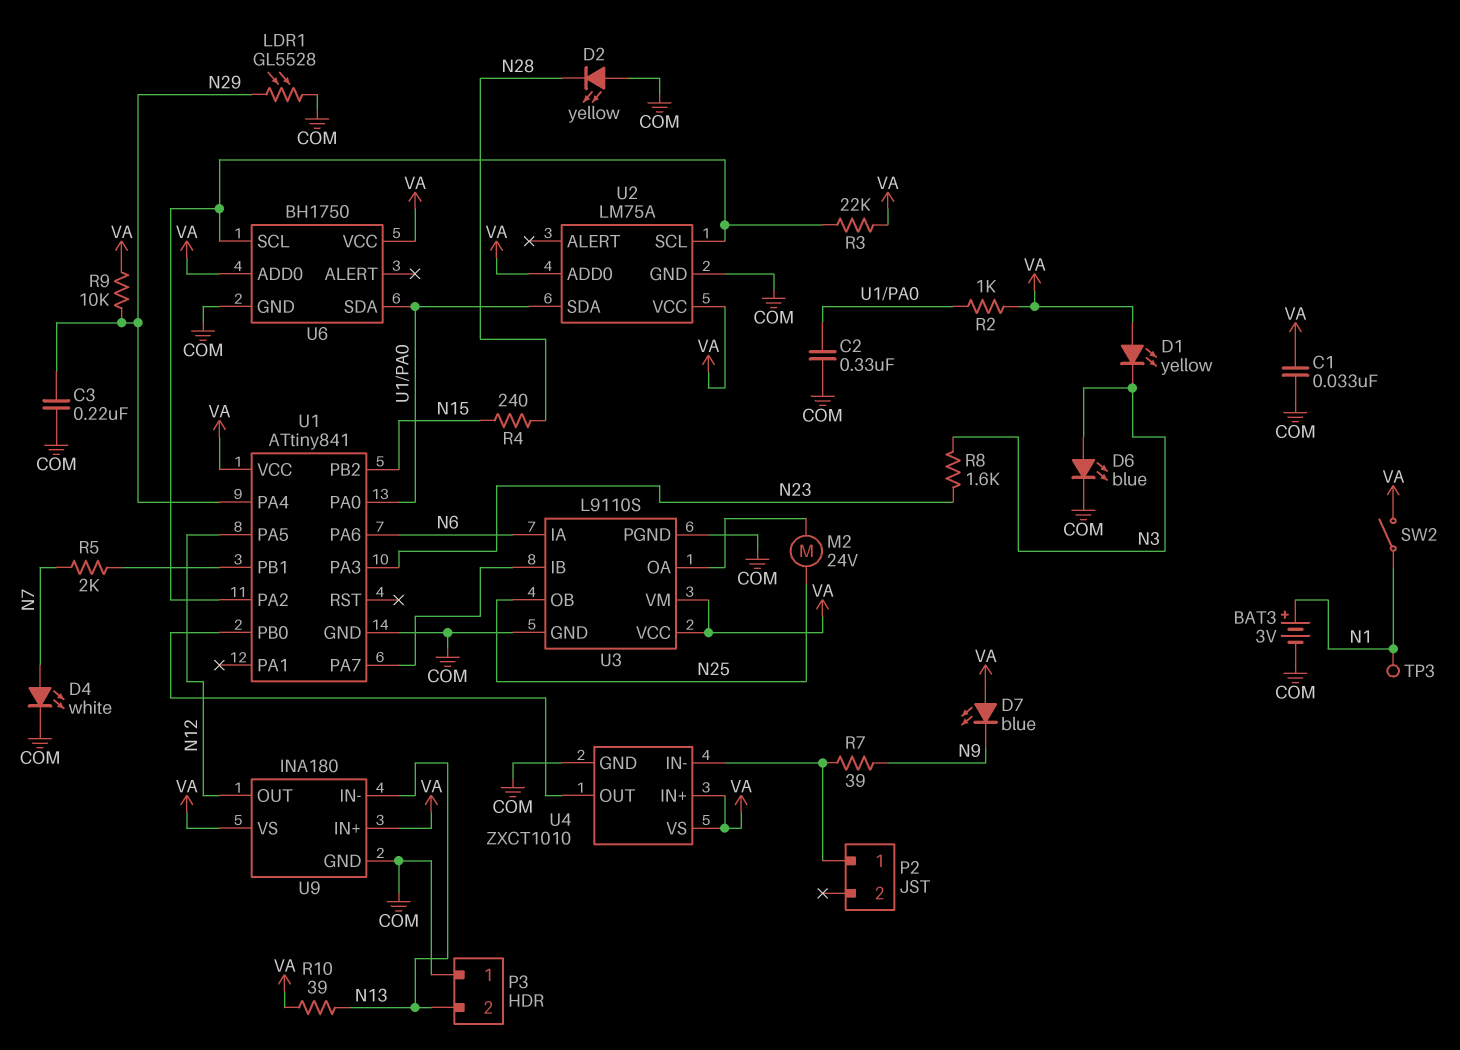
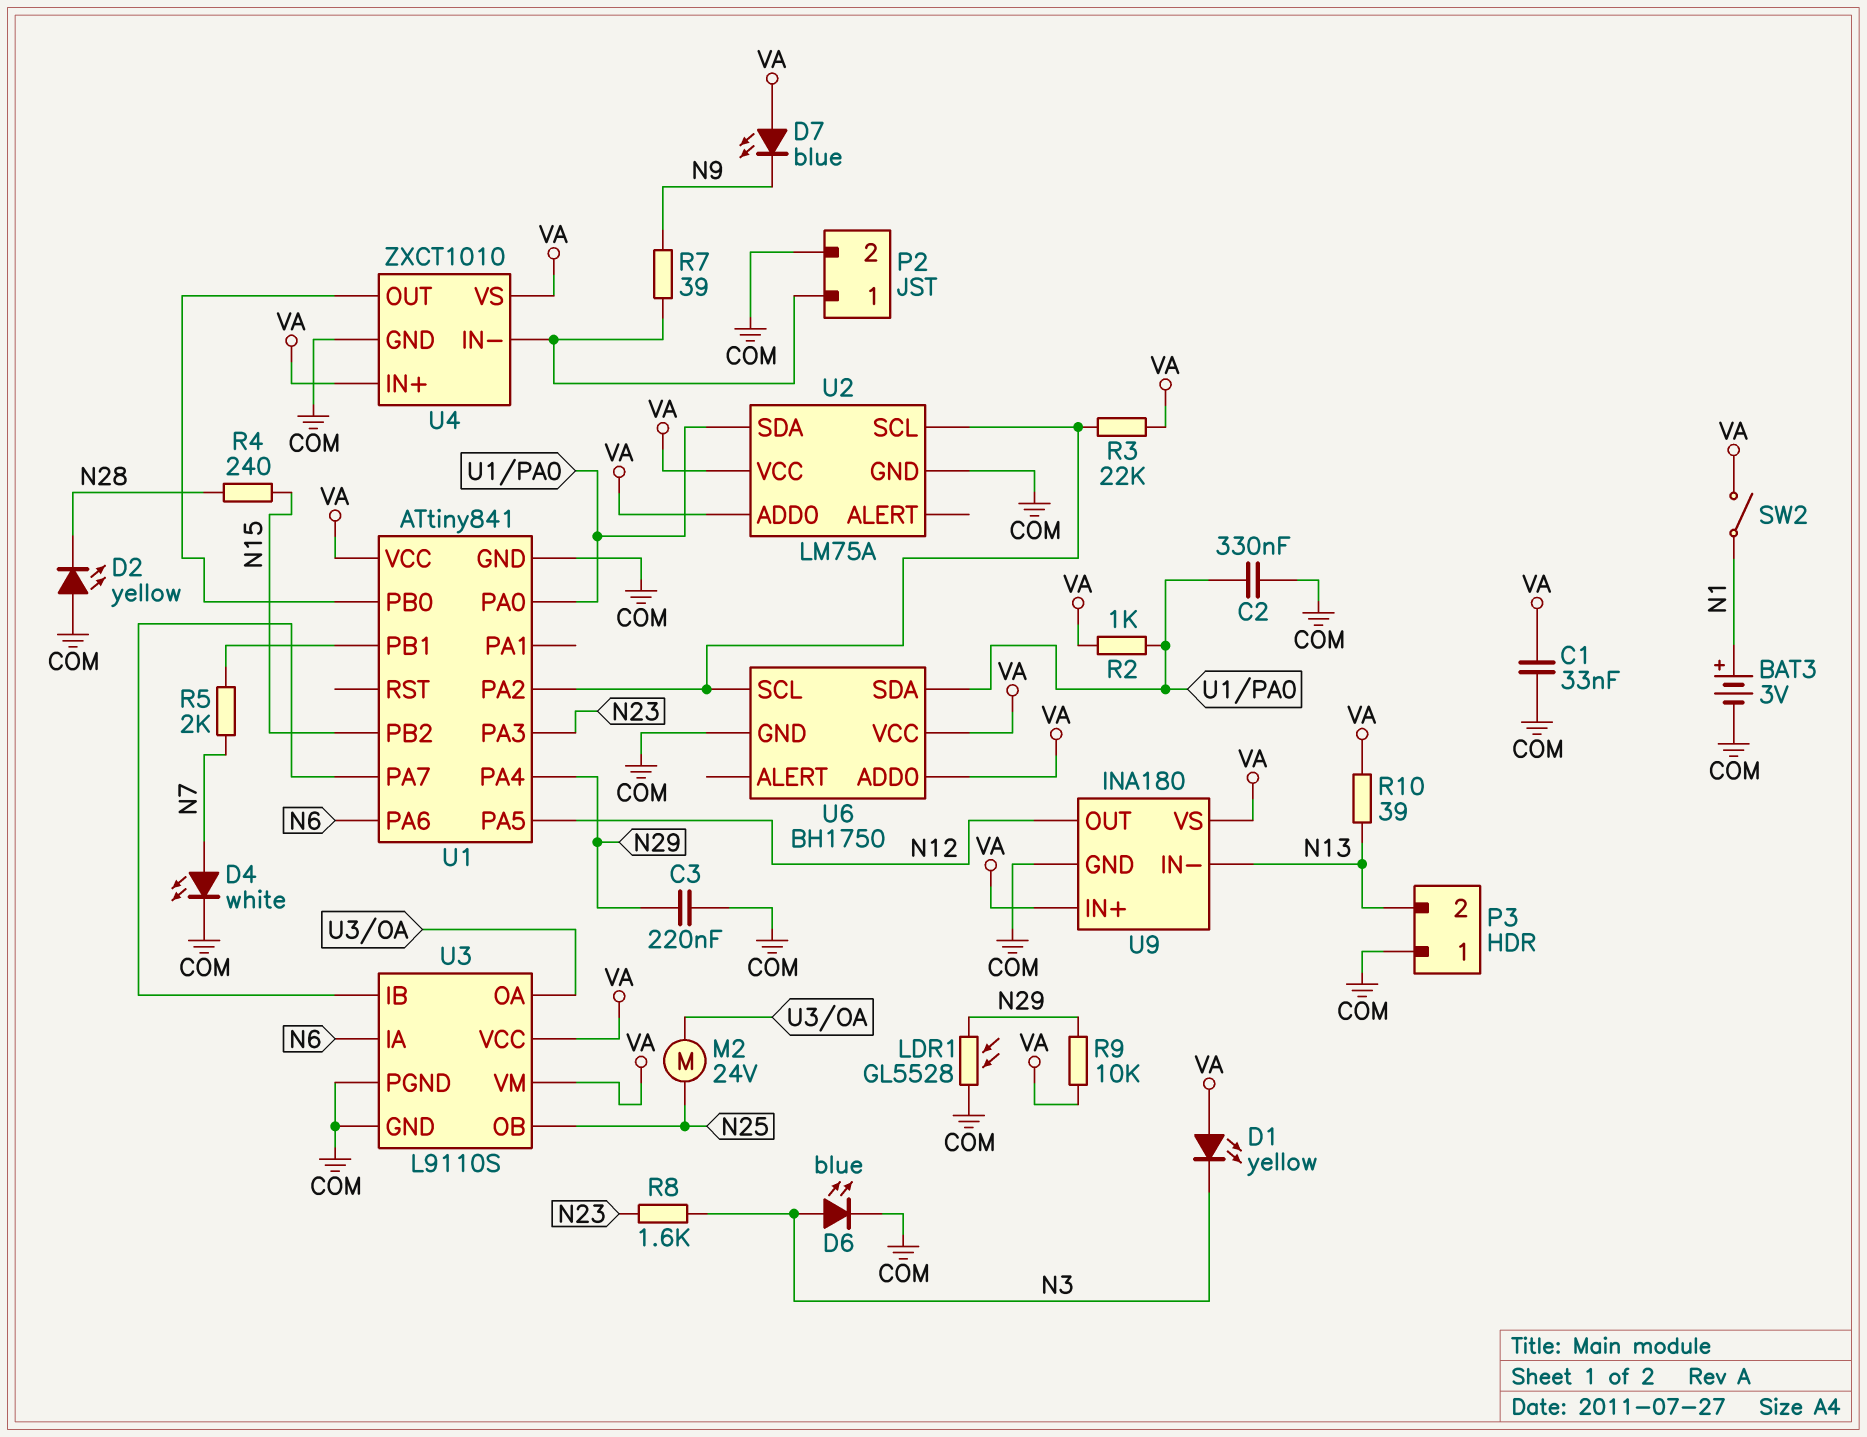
P2 pin 2: none -> COM
TP3: test point (N1) -> none

